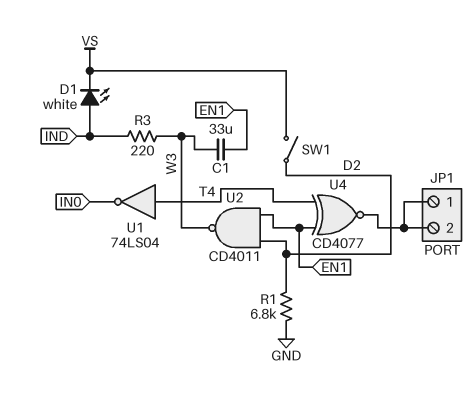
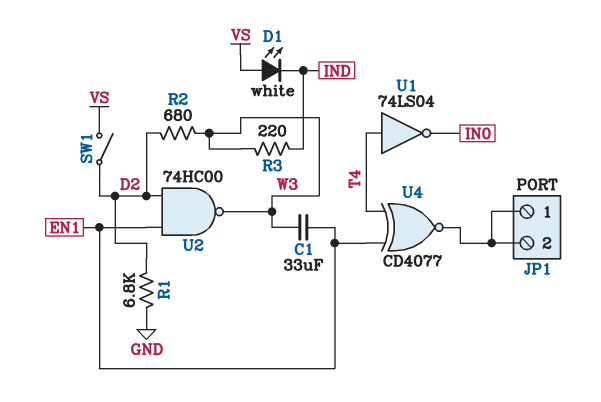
D1: LED white (A IND, K VS) -> LED white (A VS, K IND)
R2: none -> 680 (D2, W3)
U2: NAND CD4011 (in D2, in EN1, out W3) -> NAND 74HC00 (in D2, in EN1, out W3)

